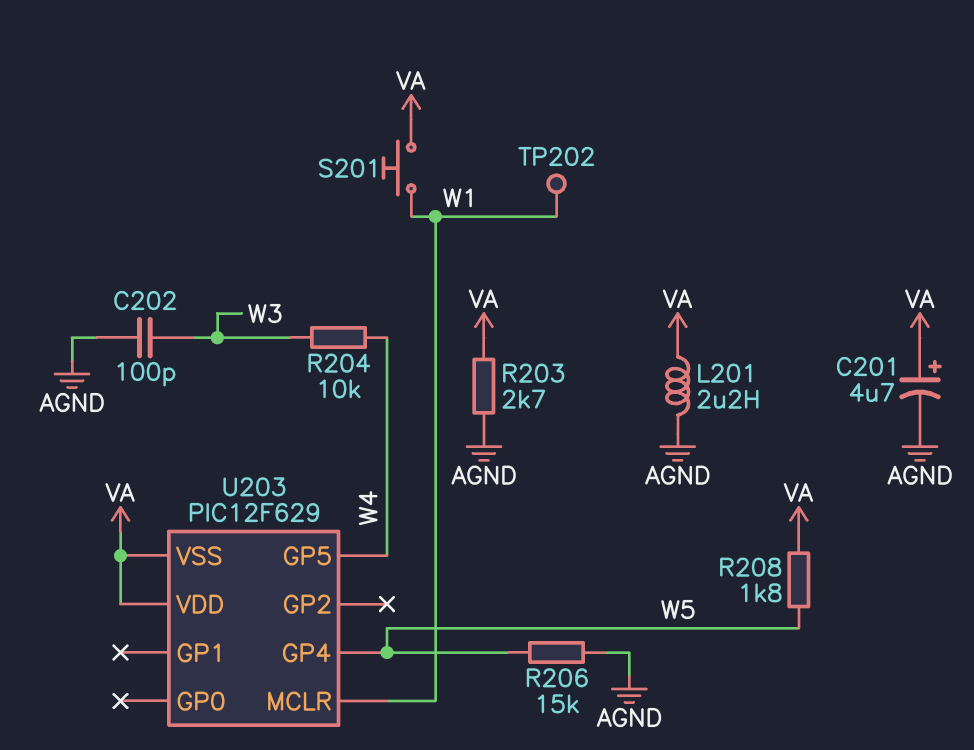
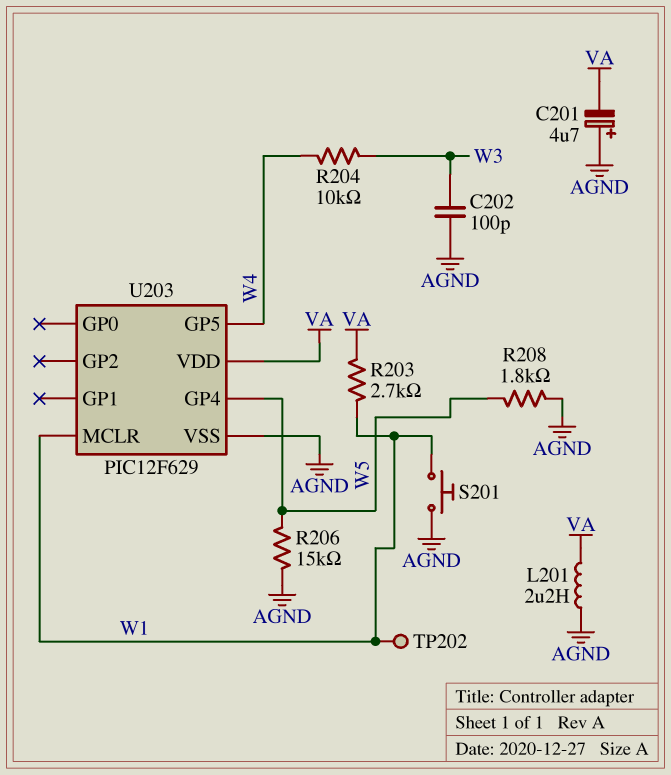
C201: 4.7uF (plus VA, minus AGND) -> 4.7uF (plus AGND, minus VA)
R203: 2.7k (AGND, VA) -> 2.7k (VA, W1)
R208: 1.8k (VA, W5) -> 1.8k (AGND, W5)
S201: button (VA, W1) -> button (AGND, W1)
U203 pin VSS: VA -> AGND

